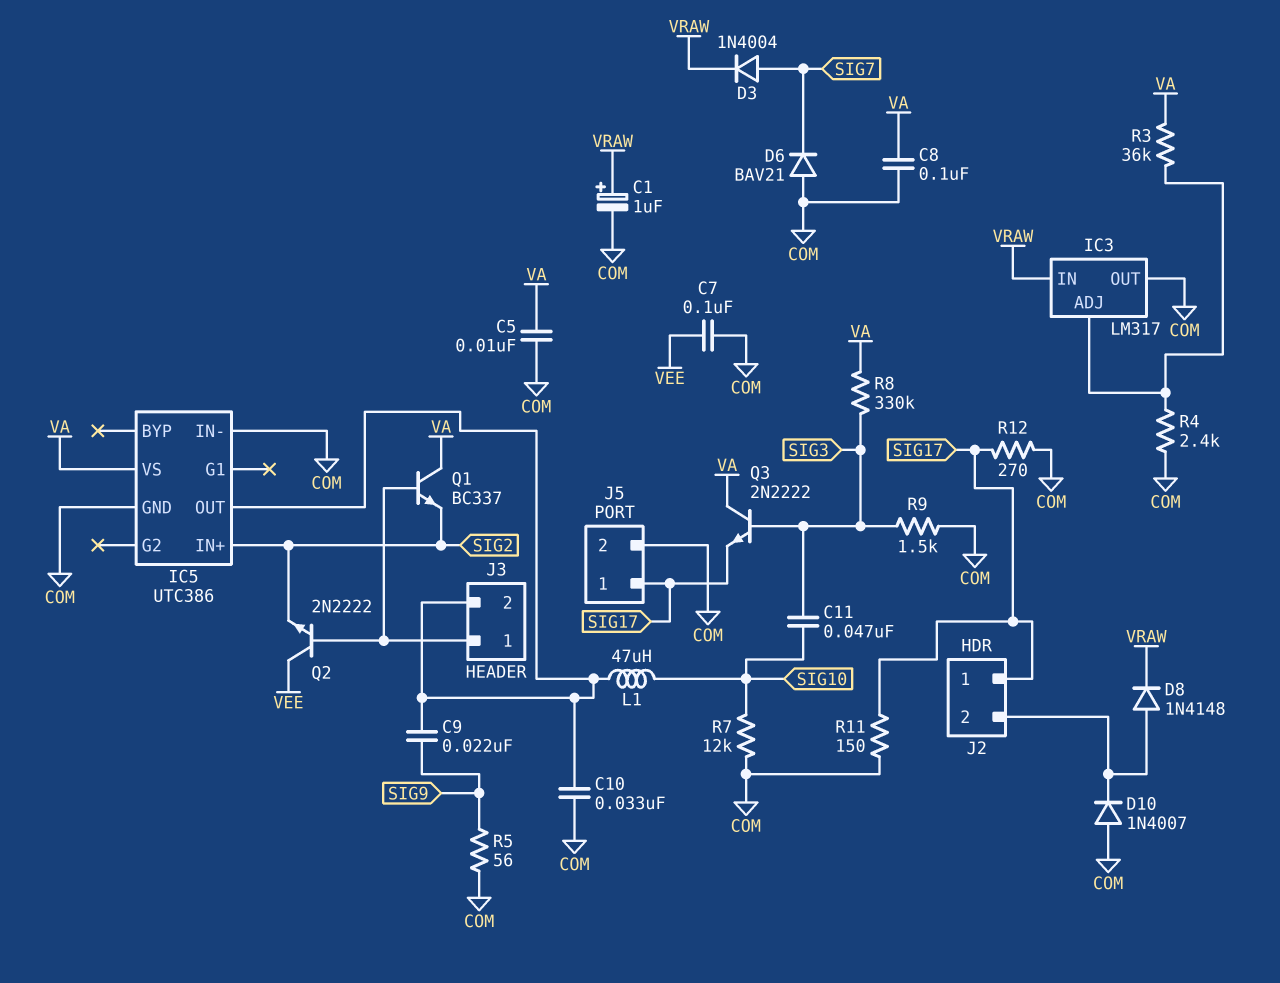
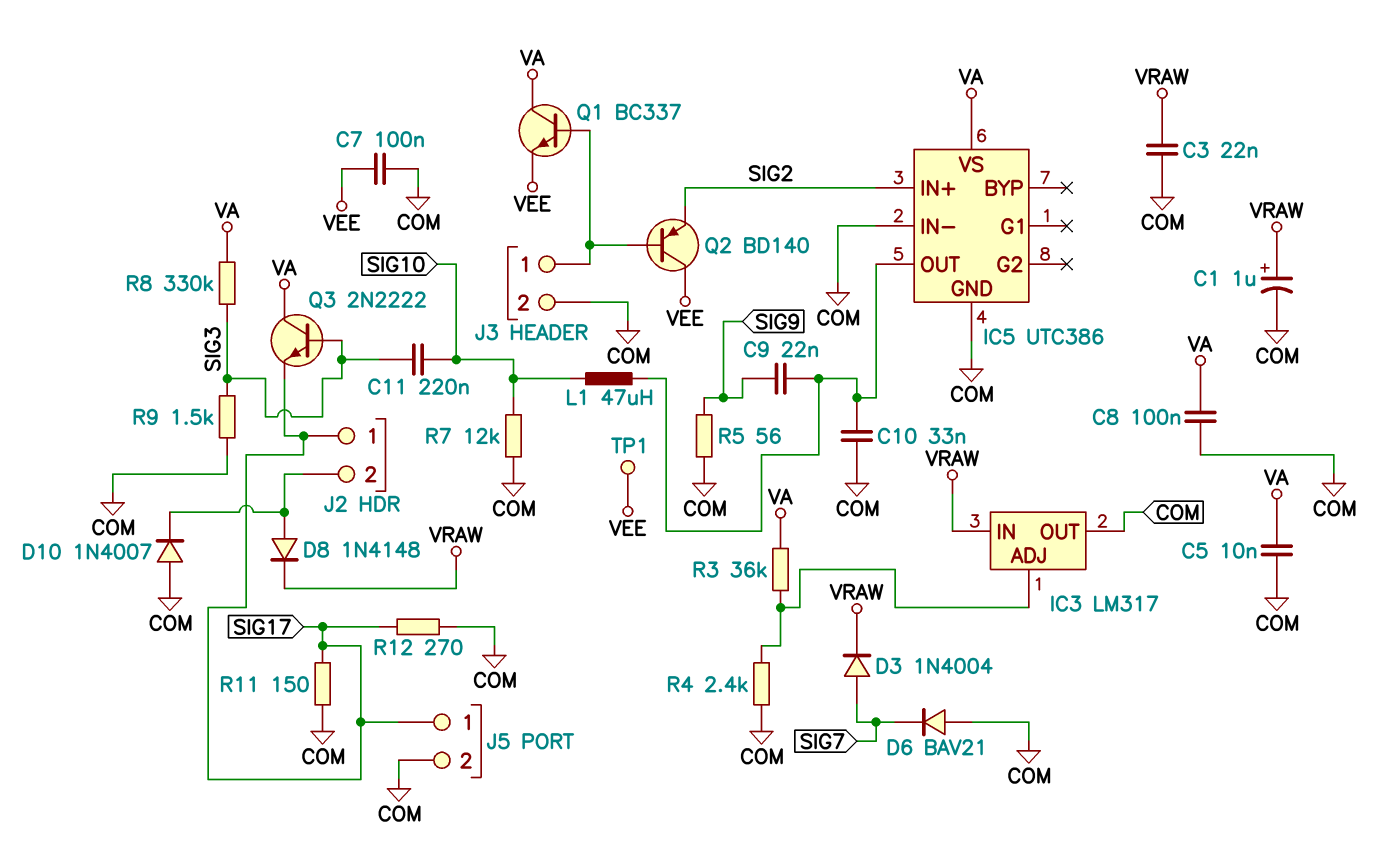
C3: none -> 22nF (COM, VRAW)
C11: 47nF (SIG3, SIG10) -> 220nF (SIG3, SIG10)
J3 pin 2: IC5/OUT -> COM
Q1: NPN BC337 (B J3/1, C VA, E SIG2) -> NPN BC337 (B J3/1, C VA, E VEE)
Q2: NPN 2N2222 (B J3/1, C VEE, E SIG2) -> PNP BD140 (B J3/1, C VEE, E SIG2)
TP1: none -> test point (VEE)

